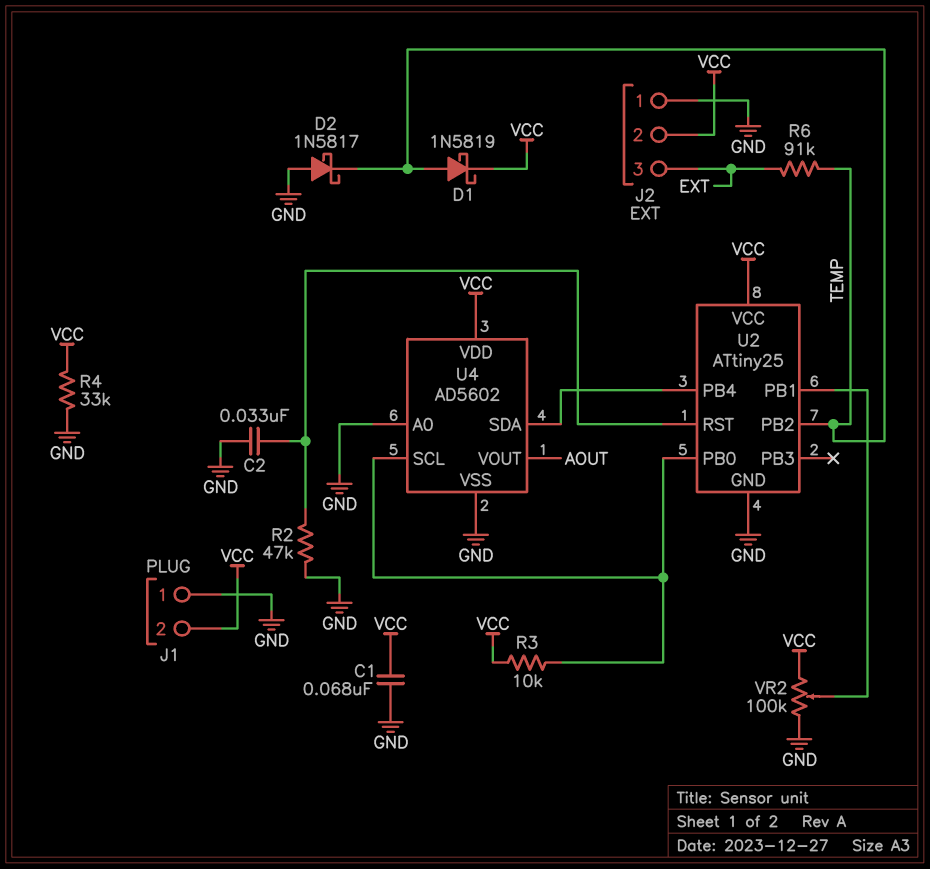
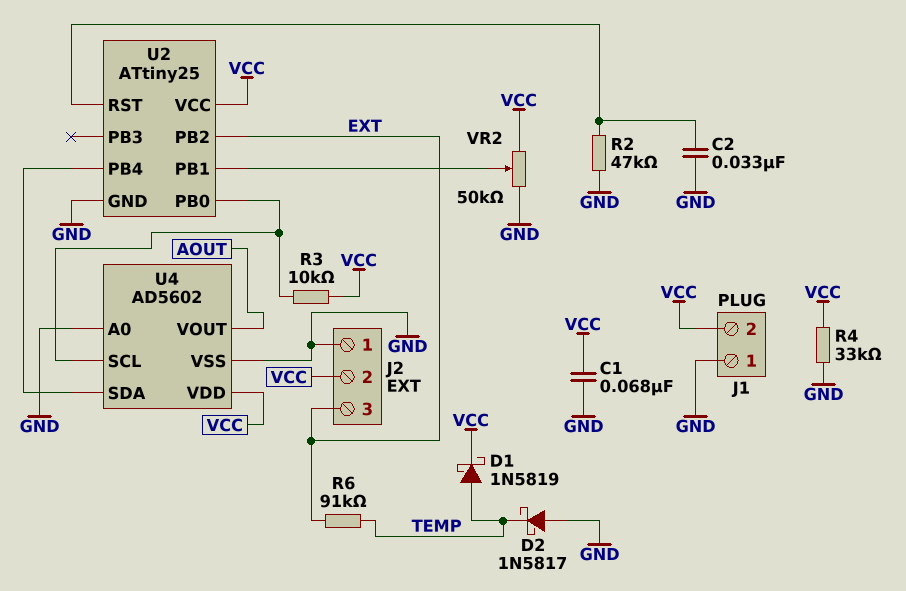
U2 pin PB2: TEMP -> EXT
VR2: 100k (GND, VCC, wiper U2/PB1) -> 50k (GND, VCC, wiper U2/PB1)

